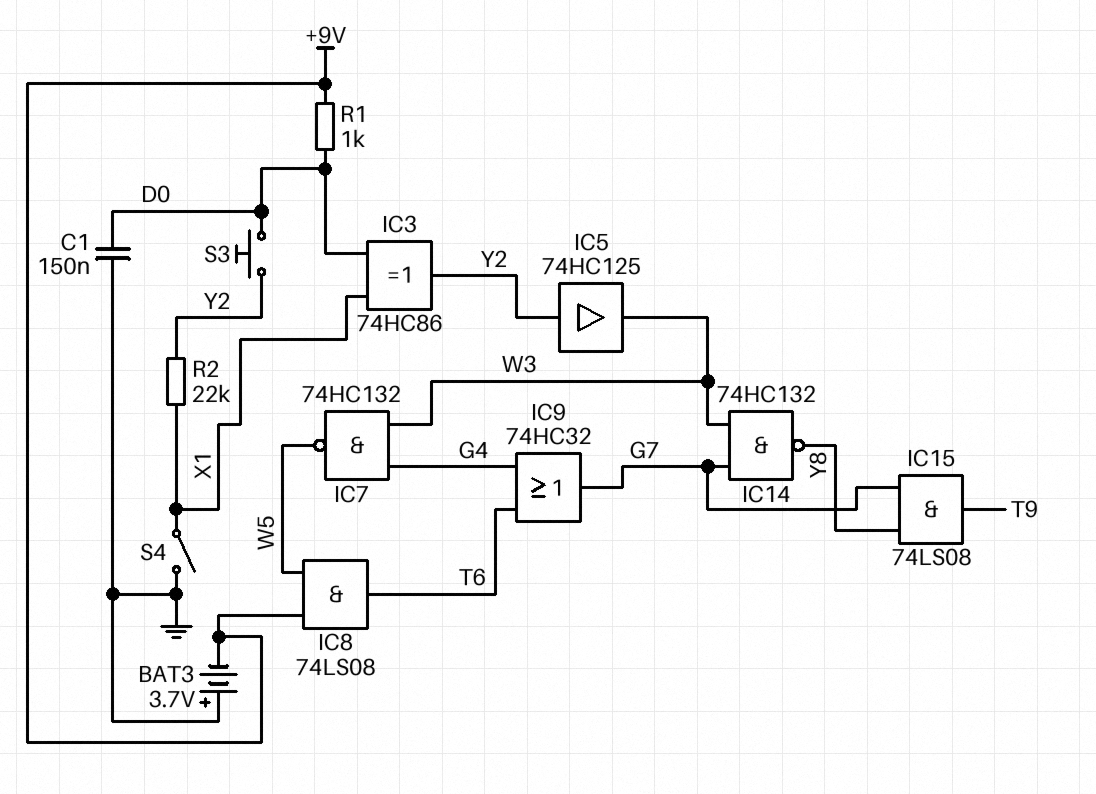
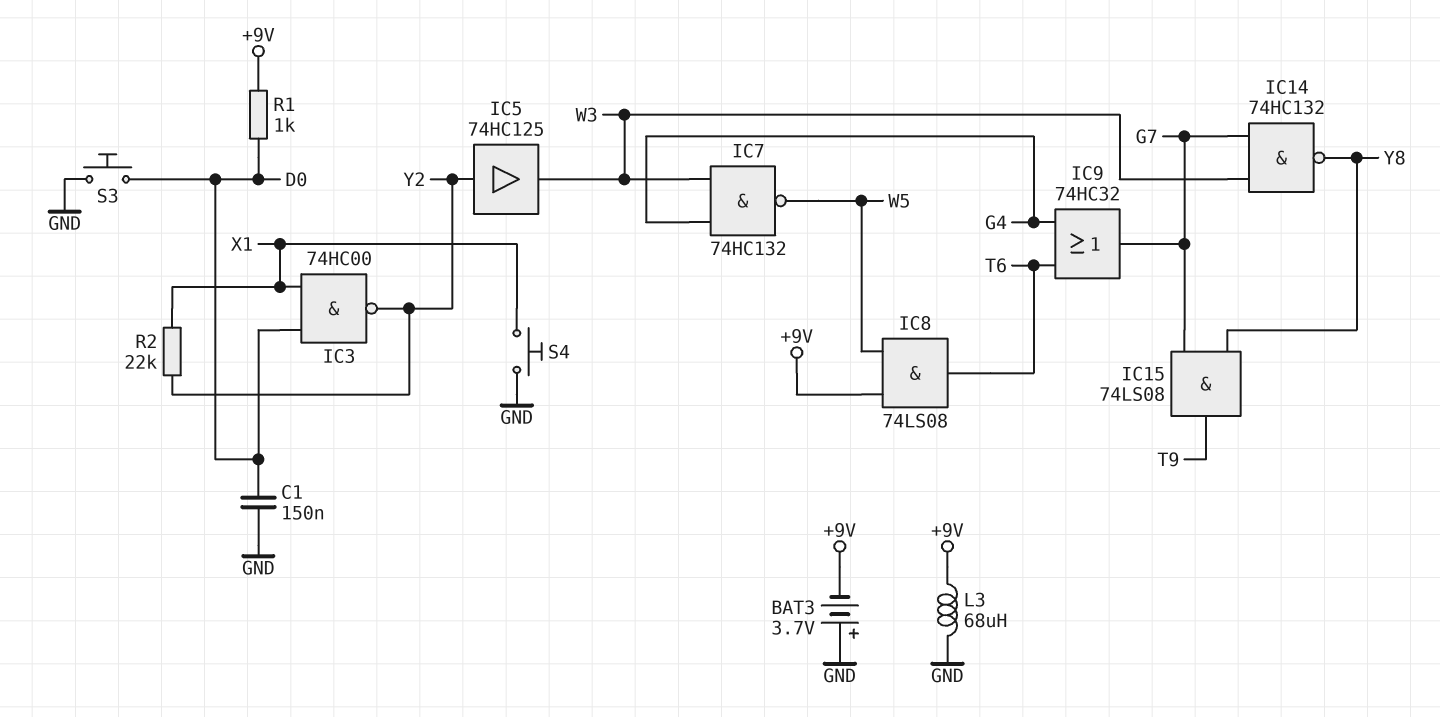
IC3: XOR 74HC86 (in D0, in X1, out Y2) -> NAND 74HC00 (in D0, in X1, out Y2)
L3: none -> 68uH (+9V, GND)
S3: button (D0, Y2) -> button (D0, GND)
S4: switch (GND, X1) -> button (GND, X1)

